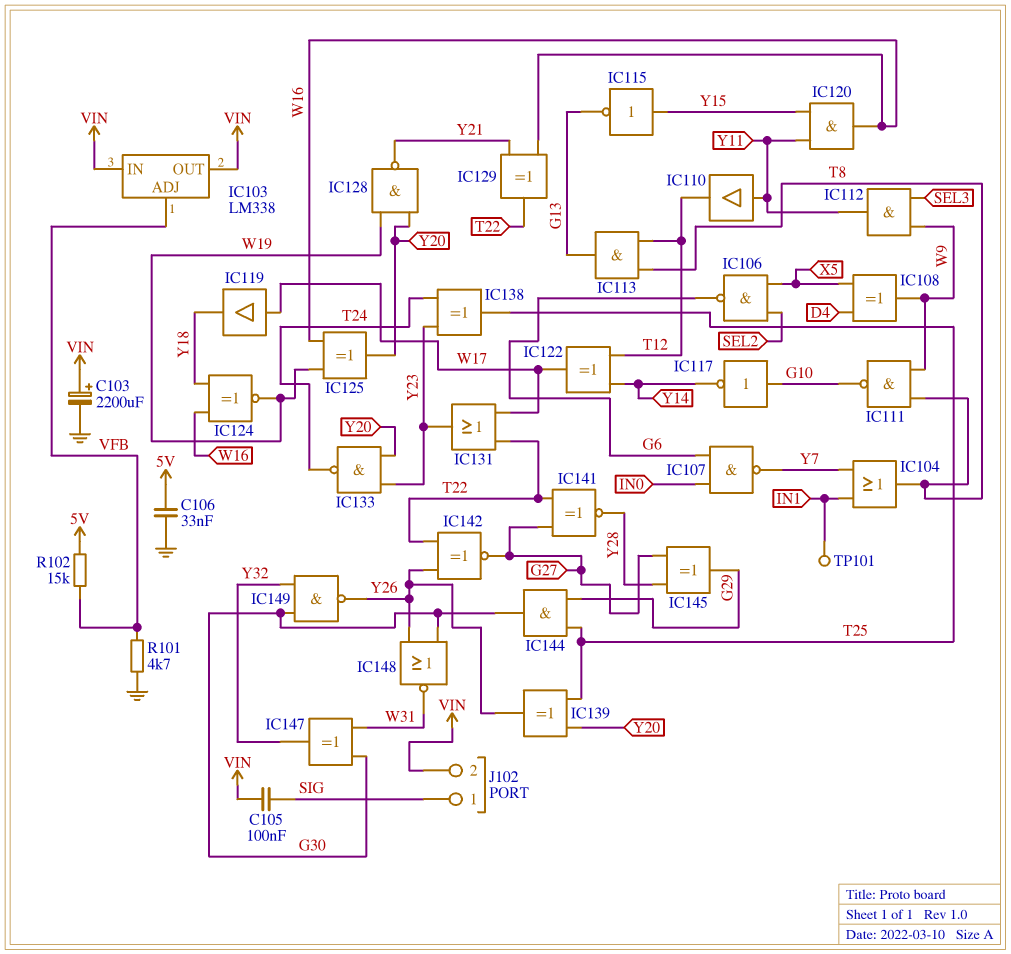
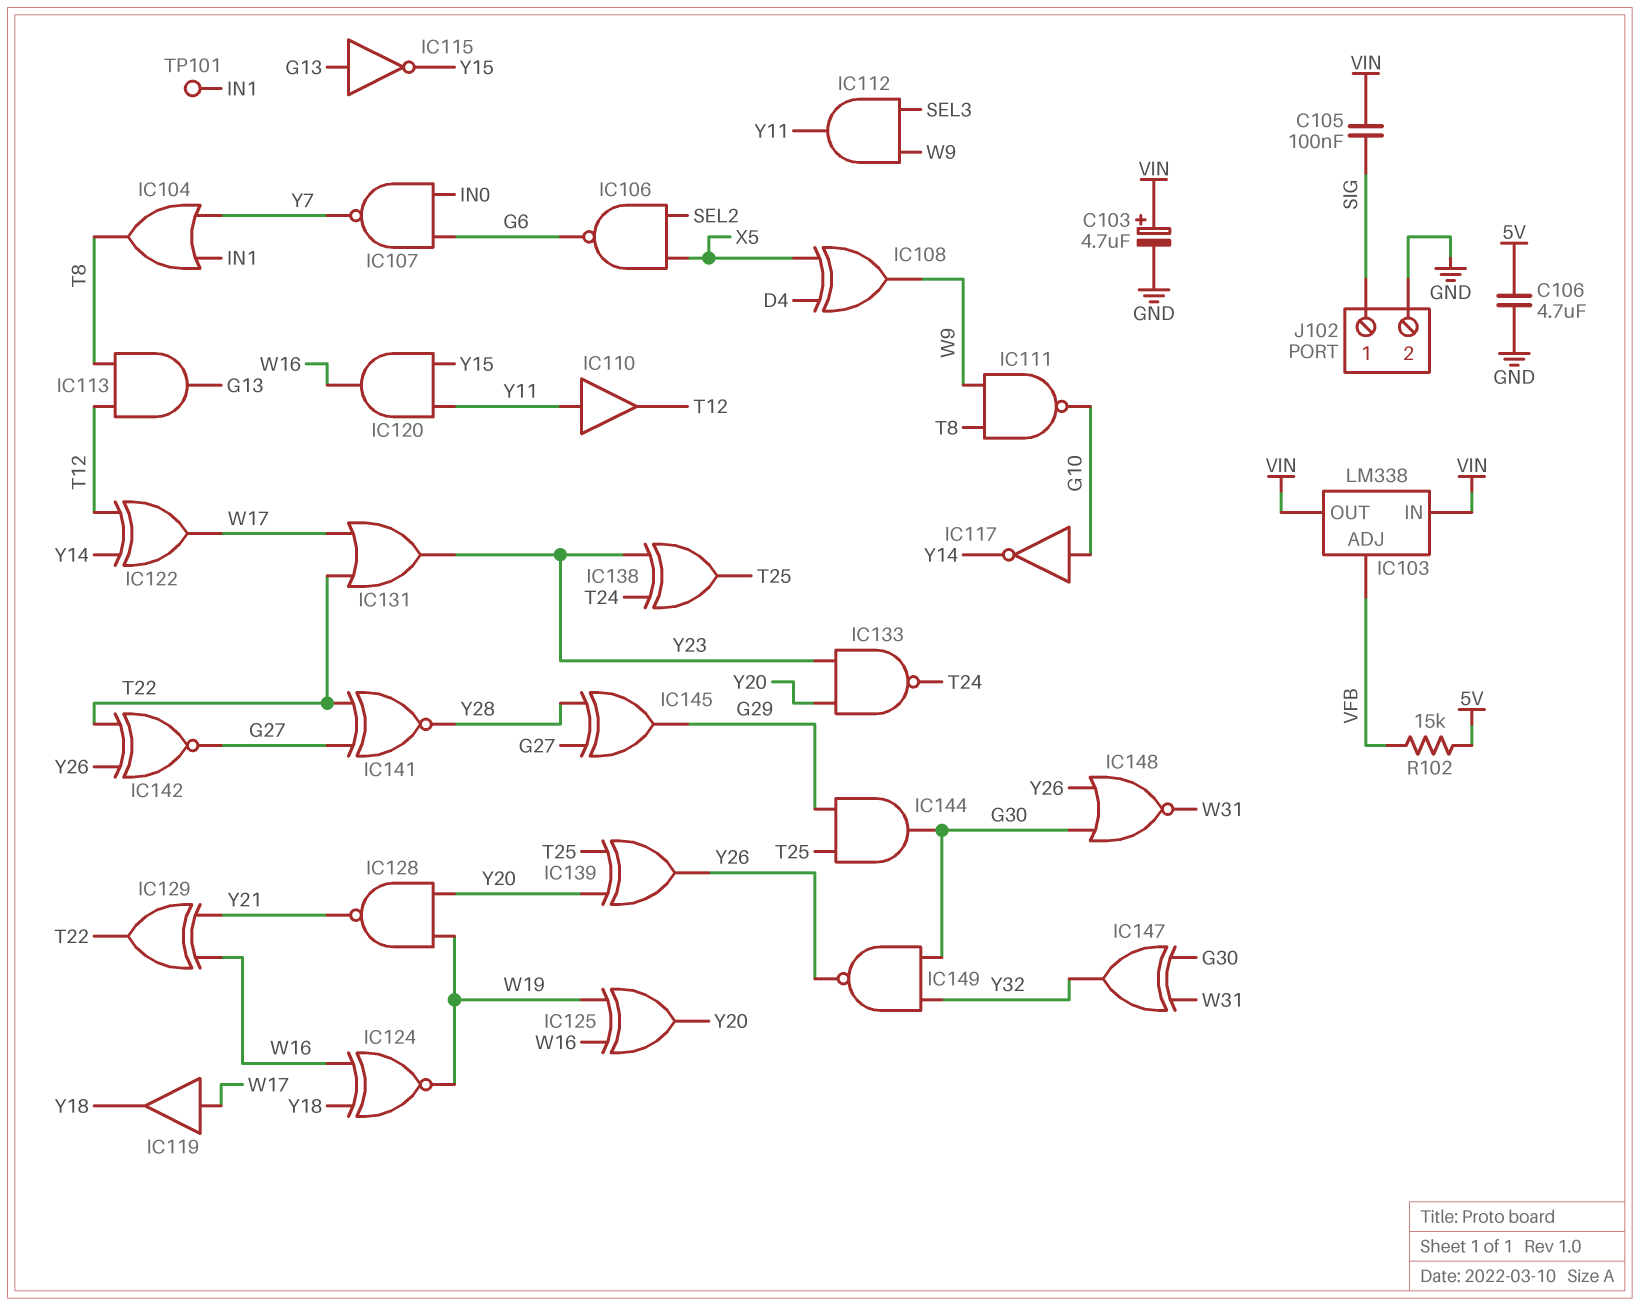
C103: 2200uF (plus VIN, minus GND) -> 4.7uF (plus VIN, minus GND)
C106: 33nF (5V, GND) -> 4.7uF (5V, GND)
IC115: NOT (in Y15, out G13) -> NOT (in G13, out Y15)
J102 pin 2: VIN -> GND
R101: 4.7k (GND, VFB) -> none

